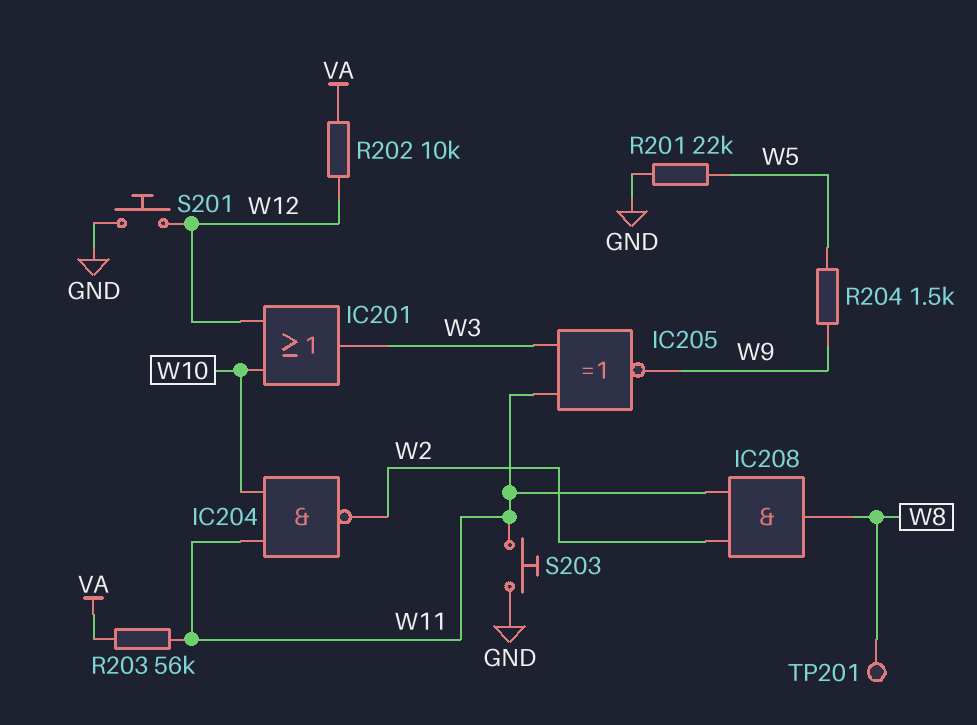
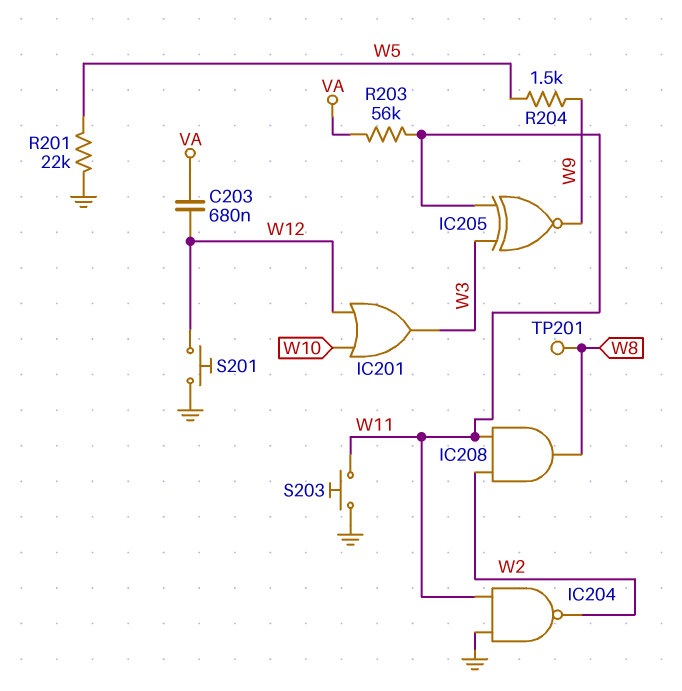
C203: none -> 680nF (VA, W12)
IC204: NAND (in W10, in W11, out W2) -> NAND (in GND, in W11, out W2)
R202: 10k (VA, W12) -> none

